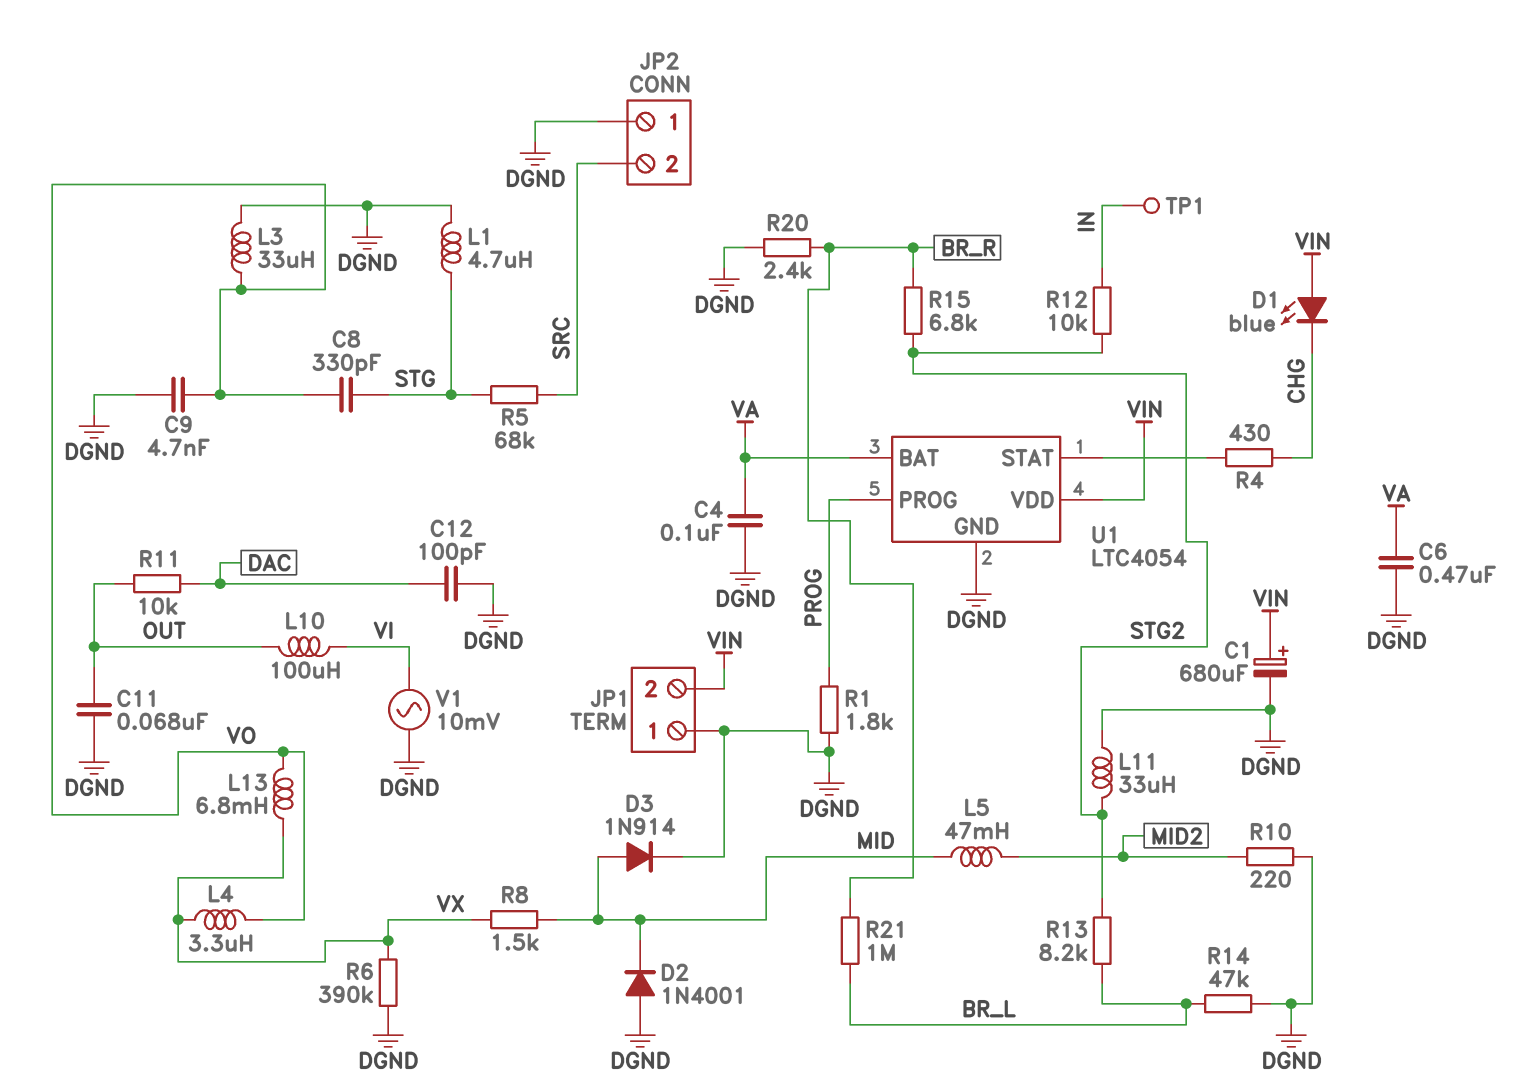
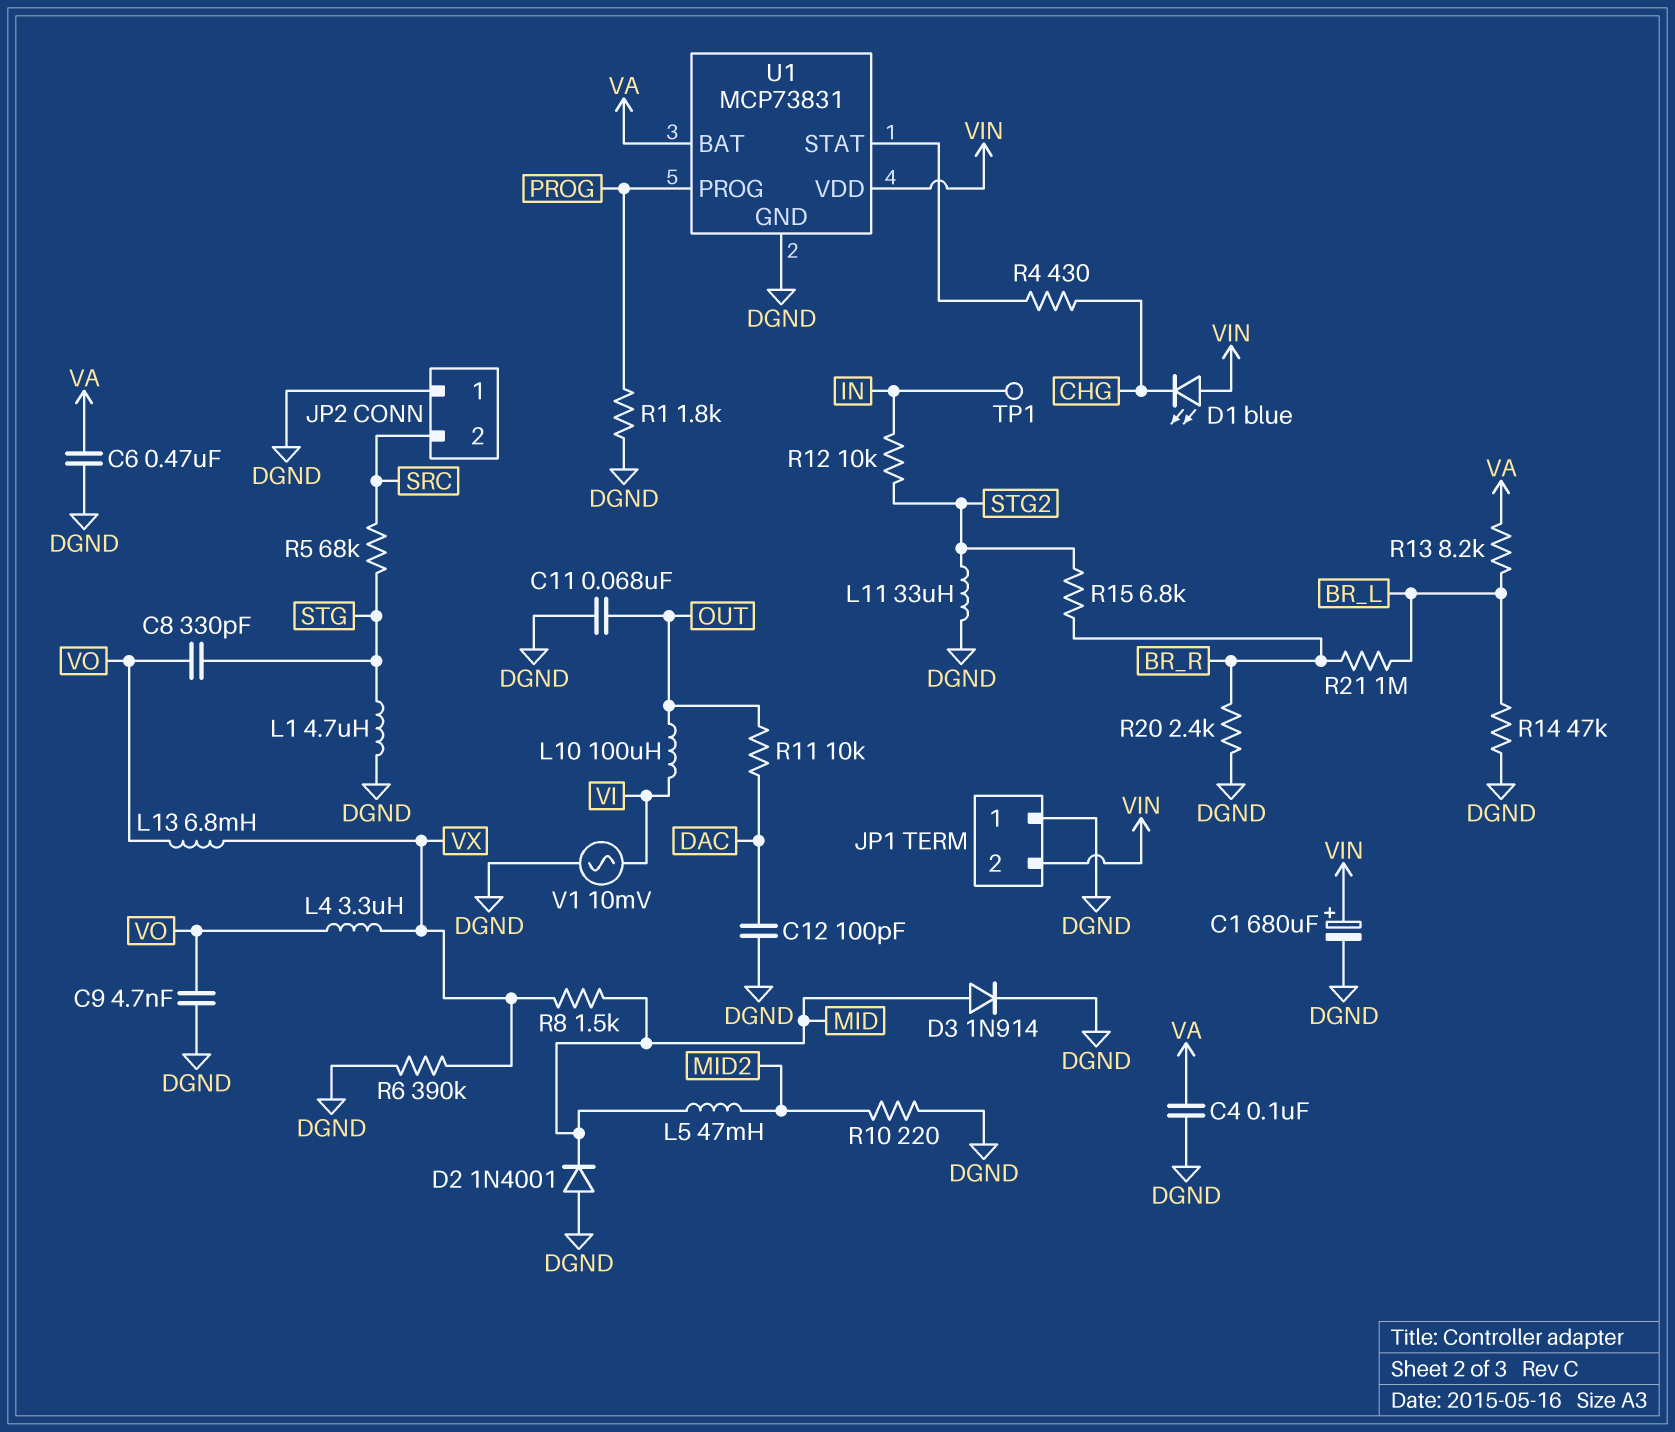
L3: 33uH (DGND, VO) -> none
R13: 8.2k (BR_L, STG2) -> 8.2k (BR_L, VA)
U1: LTC4054 -> MCP73831

